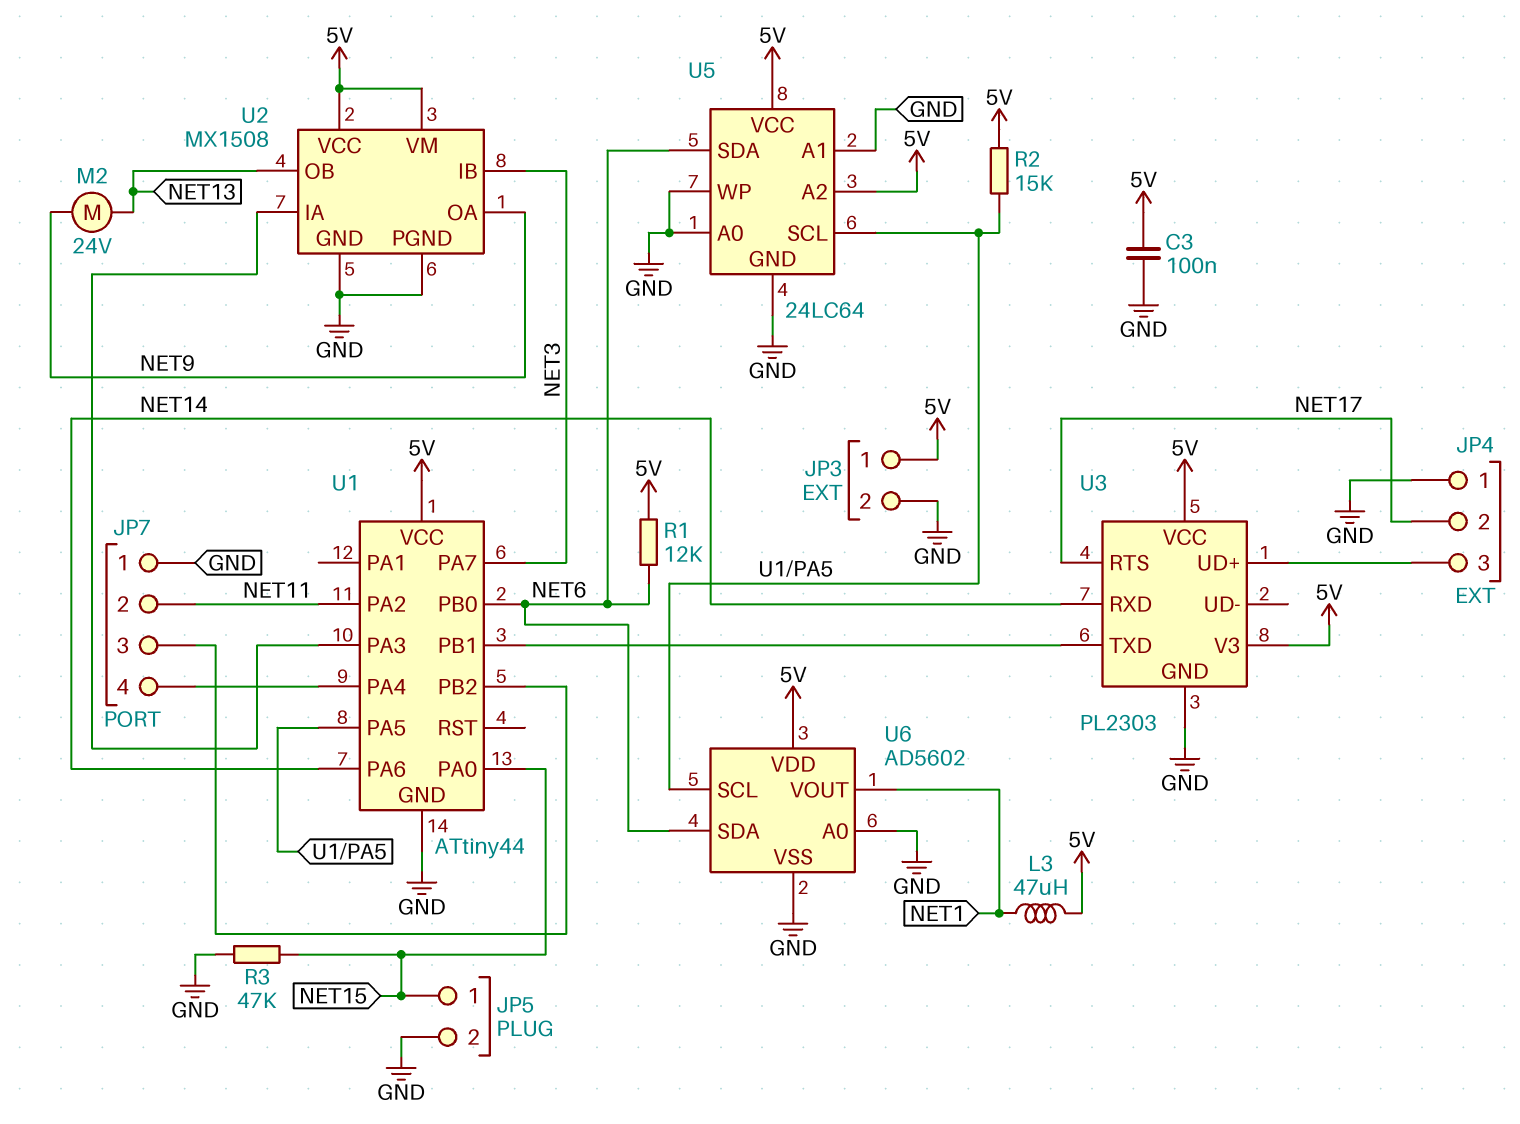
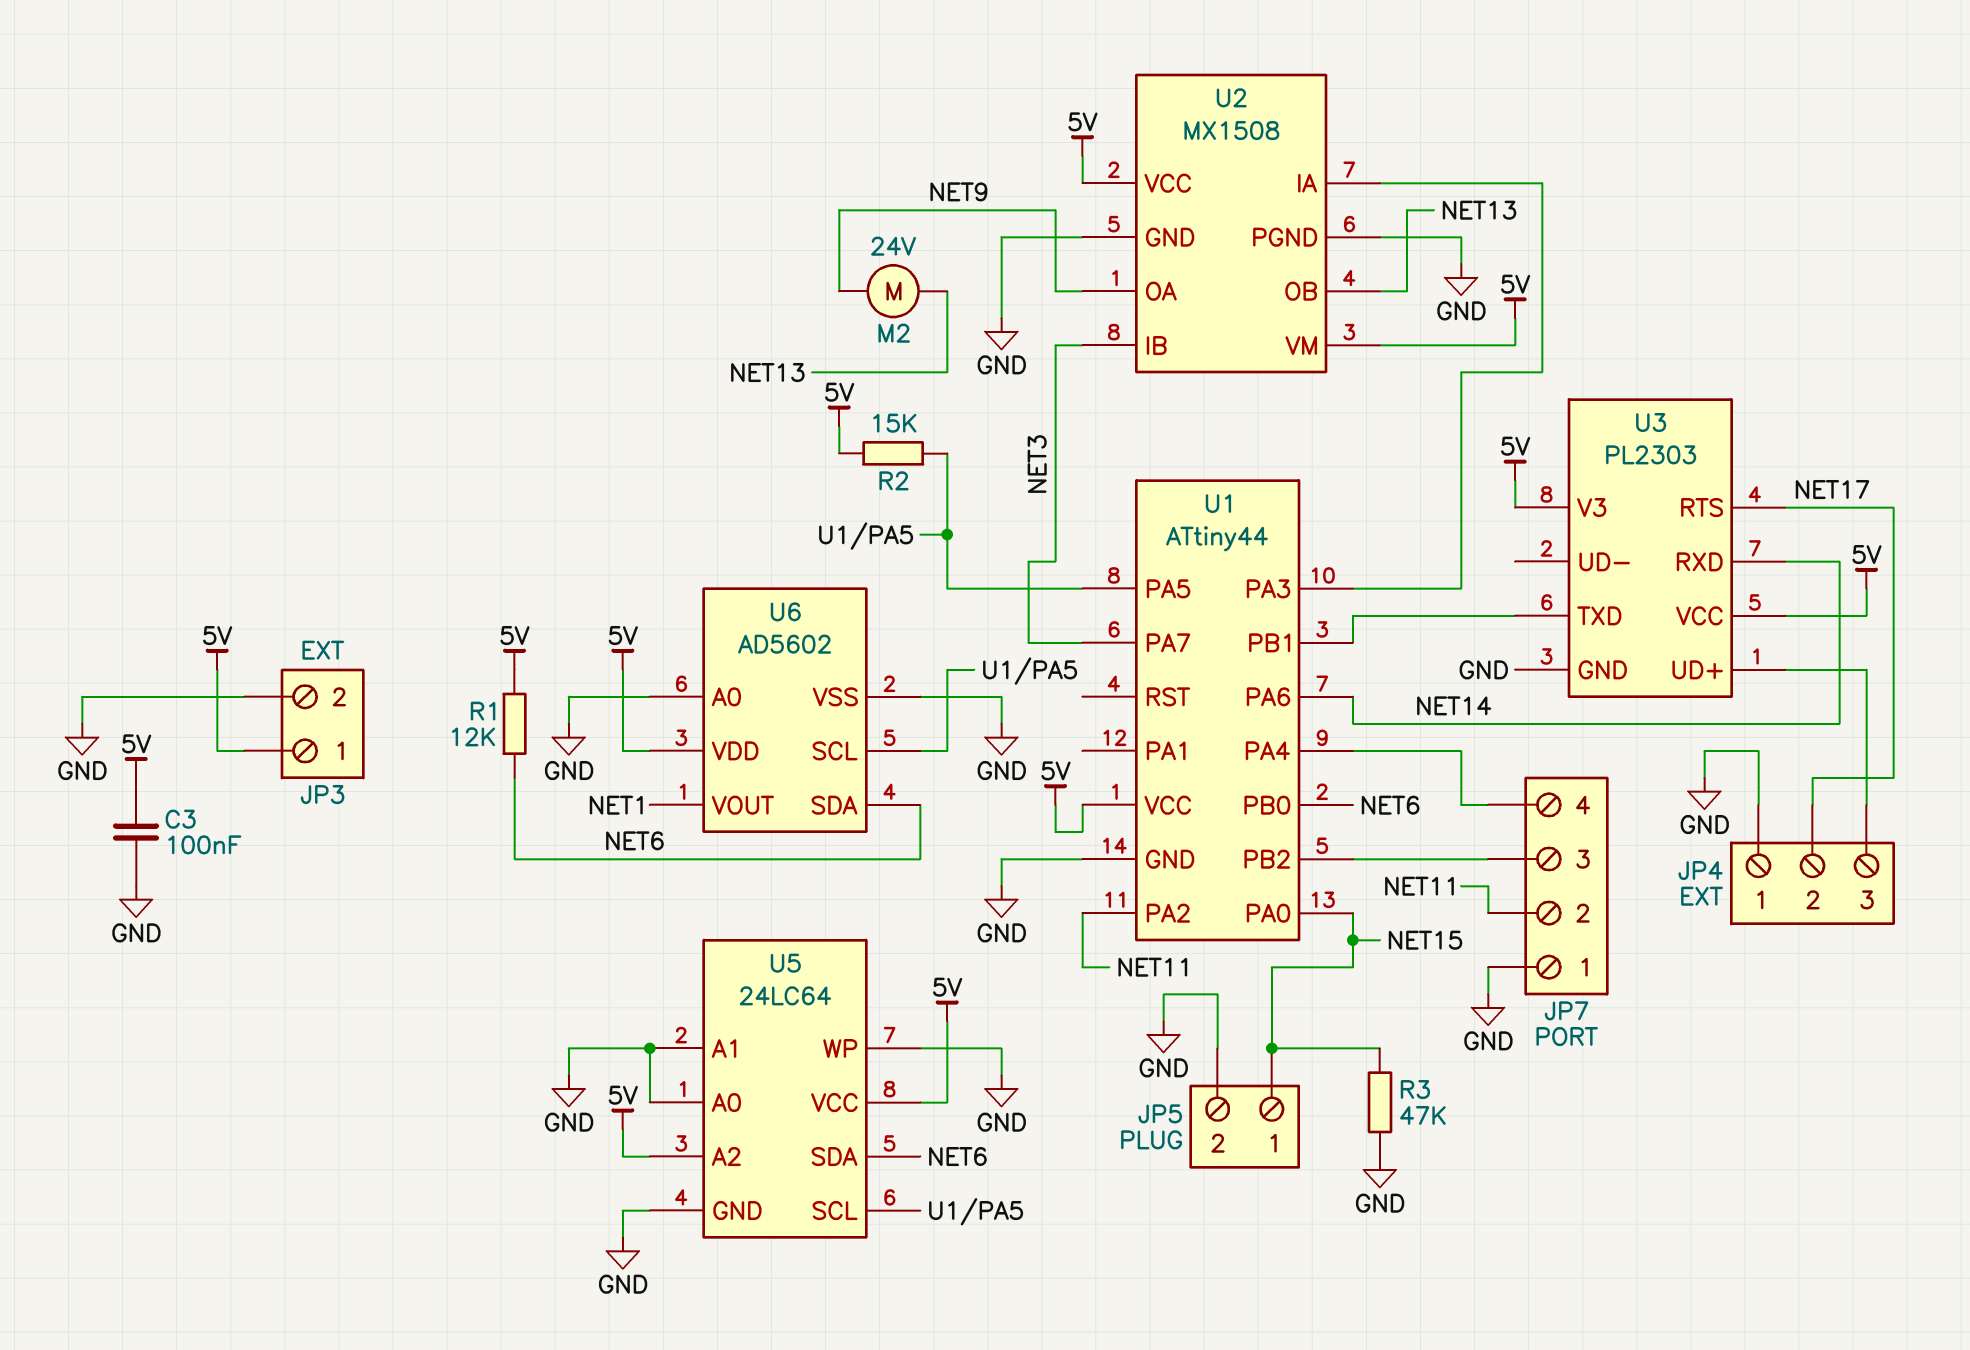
L3: 47uH (5V, NET1) -> none

